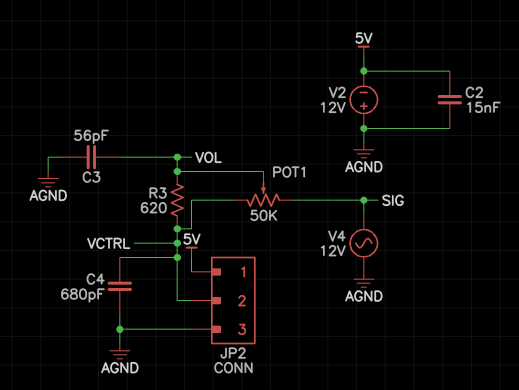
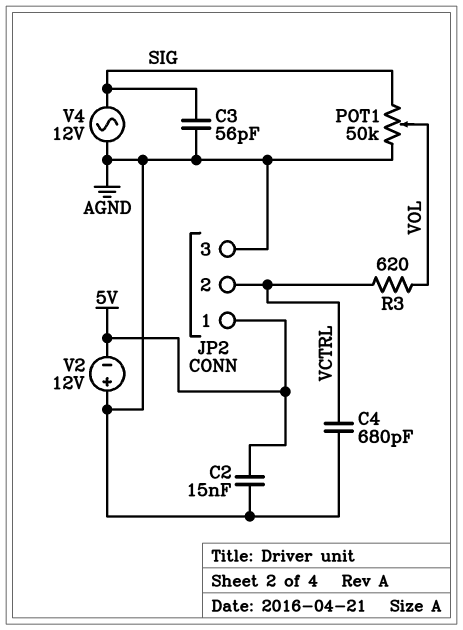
C3: 56pF (AGND, VOL) -> 56pF (AGND, SIG)
POT1: 50k (SIG, VCTRL, wiper VOL) -> 50k (AGND, SIG, wiper VOL)

